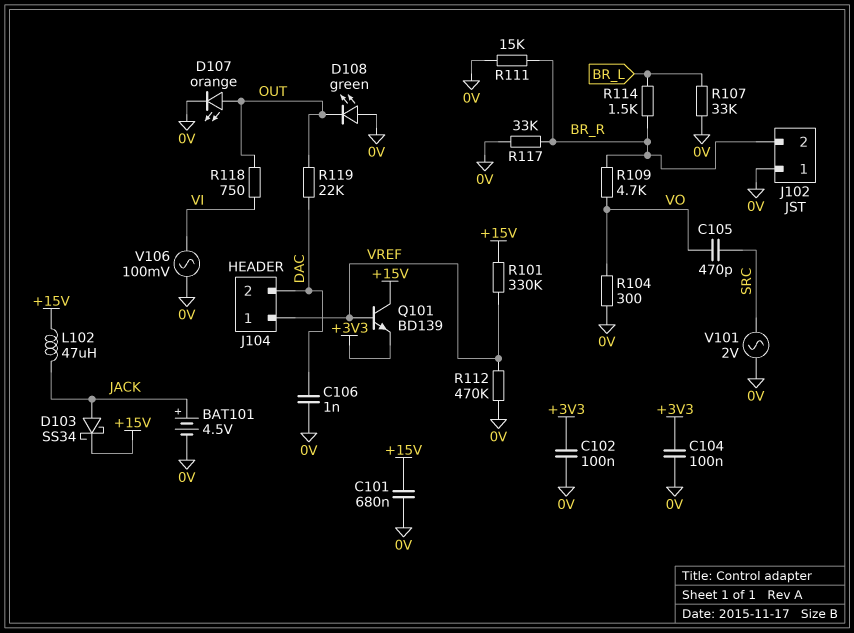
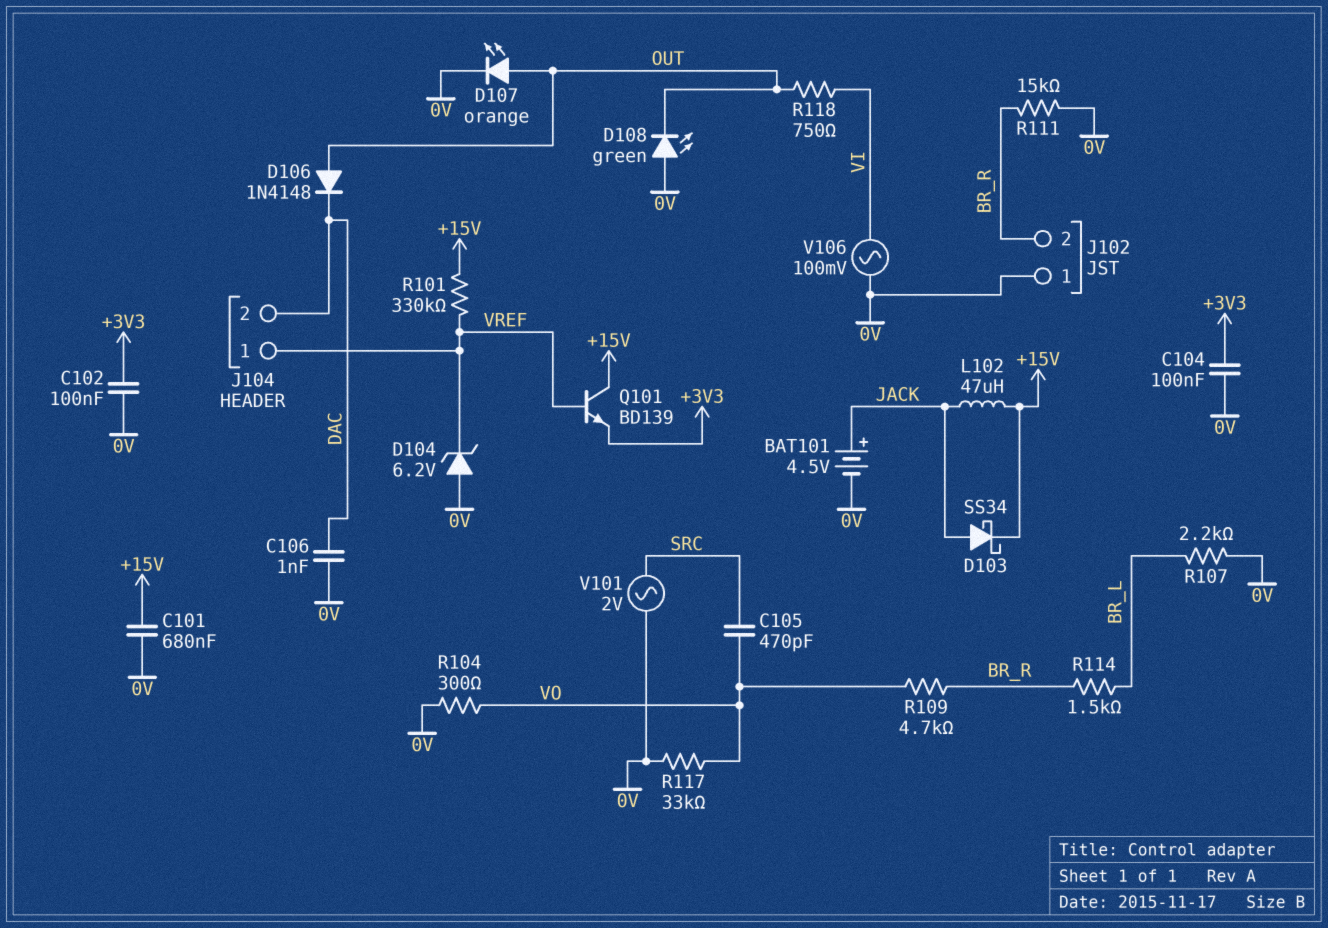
D104: none -> zener 6.2V (A 0V, K VREF)
D106: none -> diode 1N4148 (A OUT, K DAC)
R107: 33k (0V, BR_L) -> 2.2k (0V, BR_L)
R112: 470k (0V, VREF) -> none
R117: 33k (0V, BR_R) -> 33k (0V, VO)
R119: 22k (DAC, OUT) -> none

